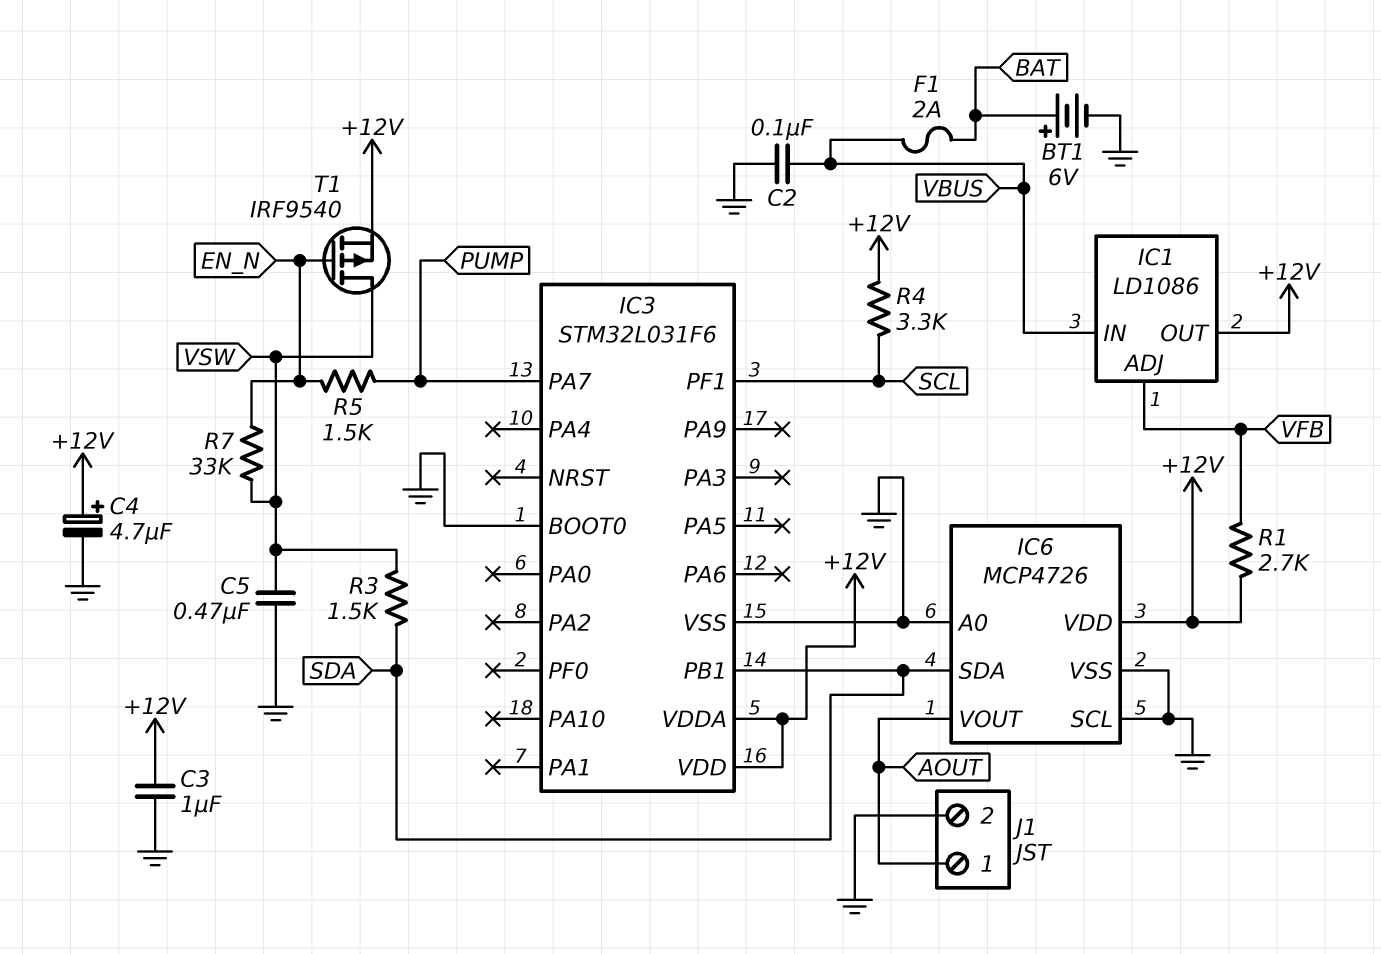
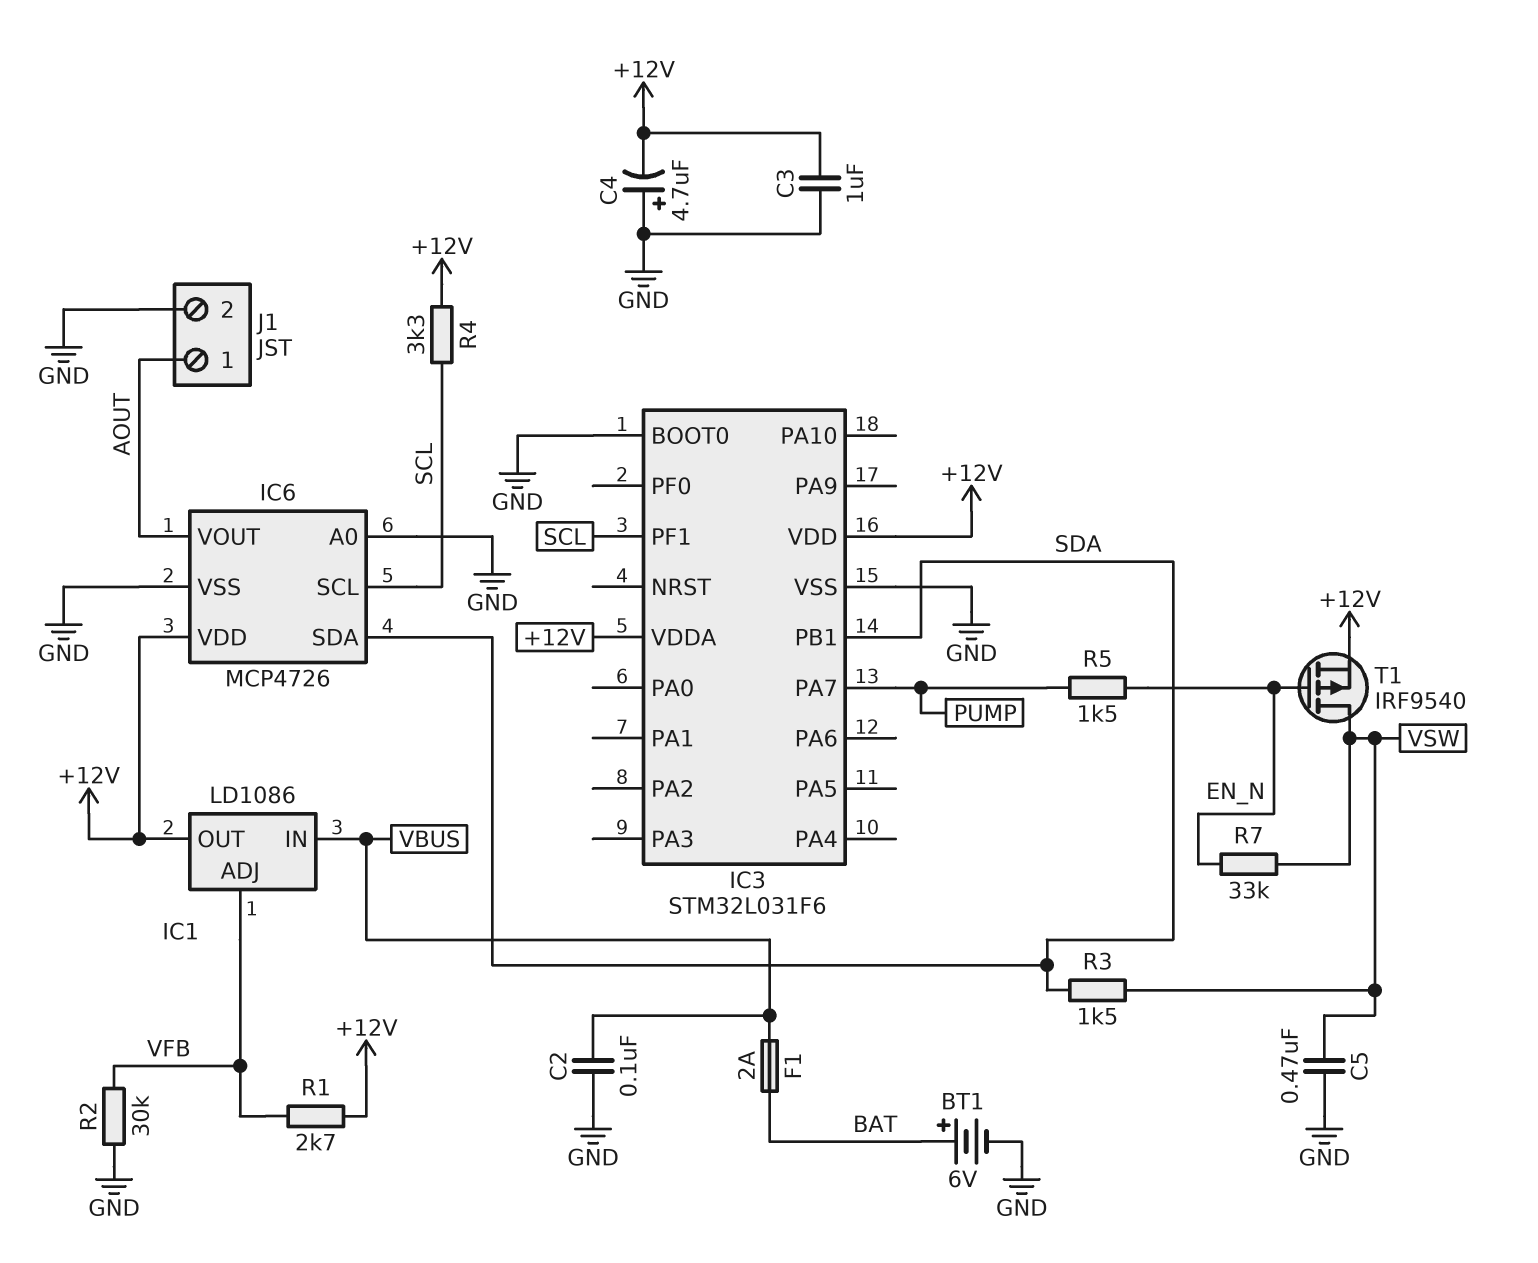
C4: 4.7uF (plus +12V, minus GND) -> 4.7uF (plus GND, minus +12V)
IC6 pin SCL: GND -> SCL
R2: none -> 30k (GND, VFB)

